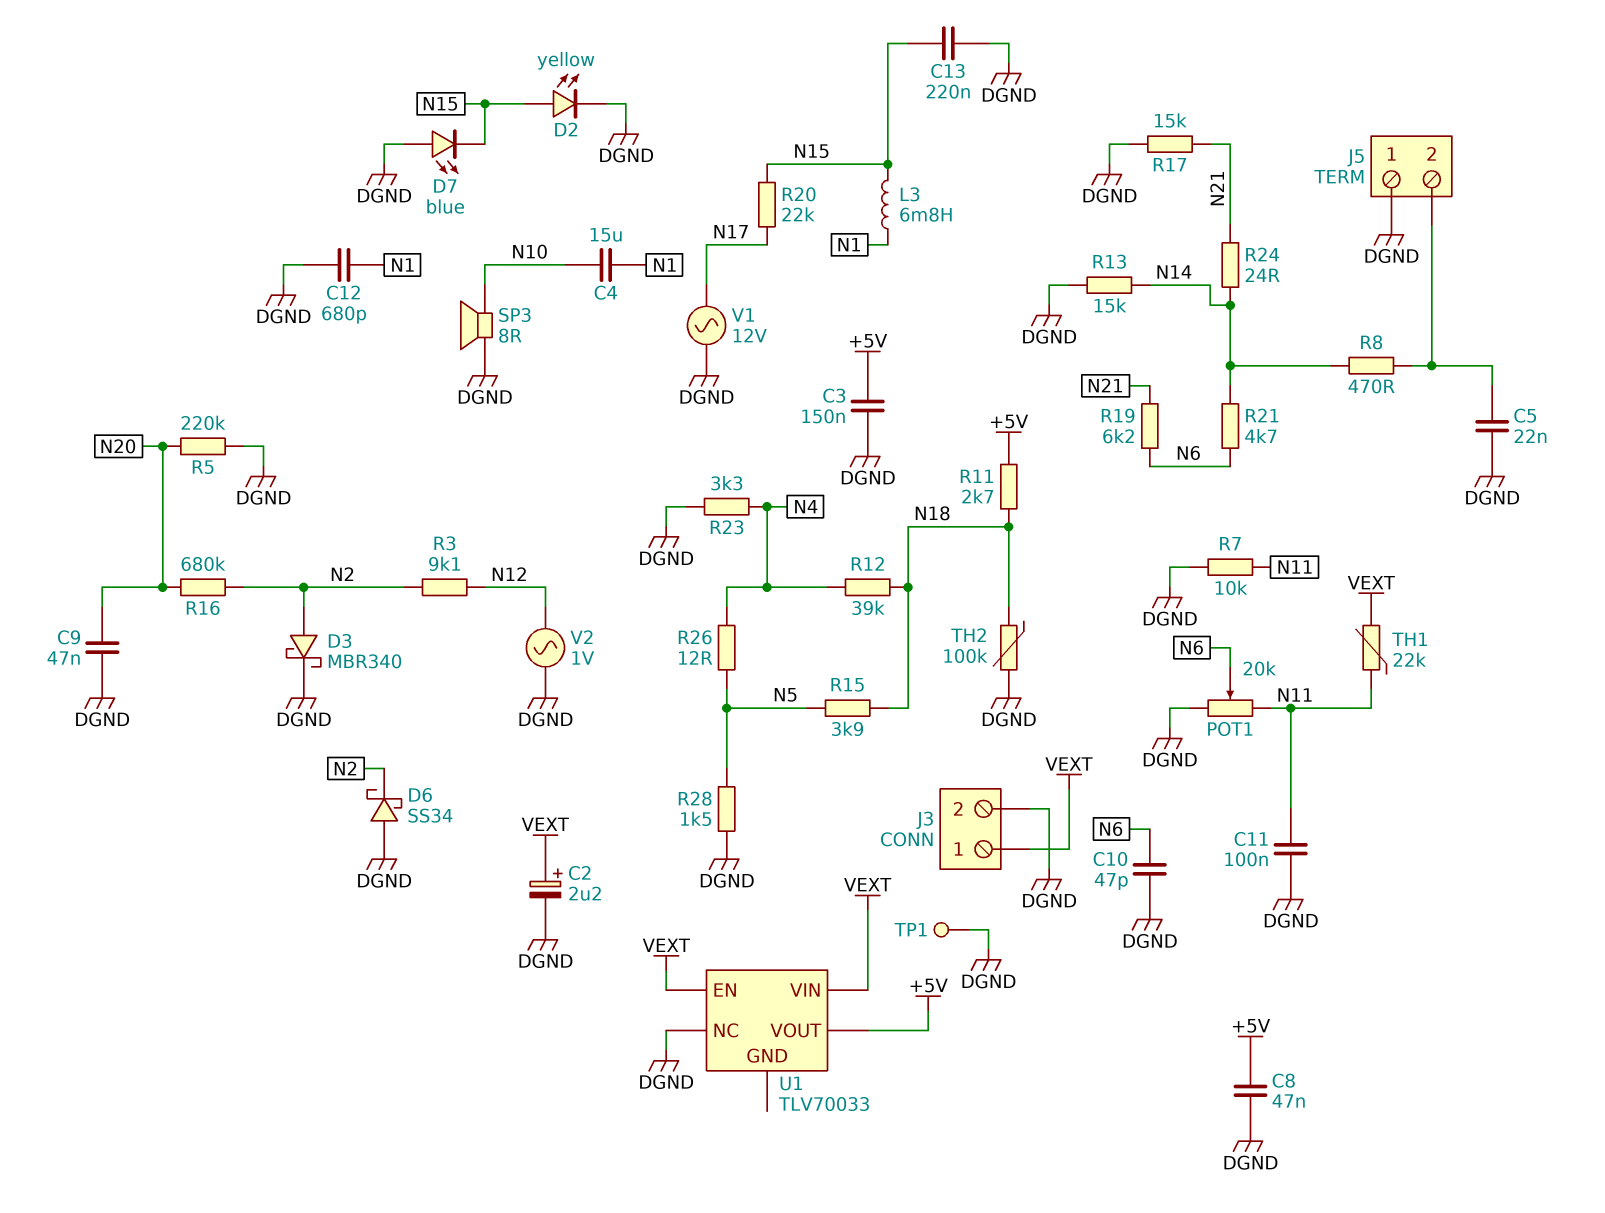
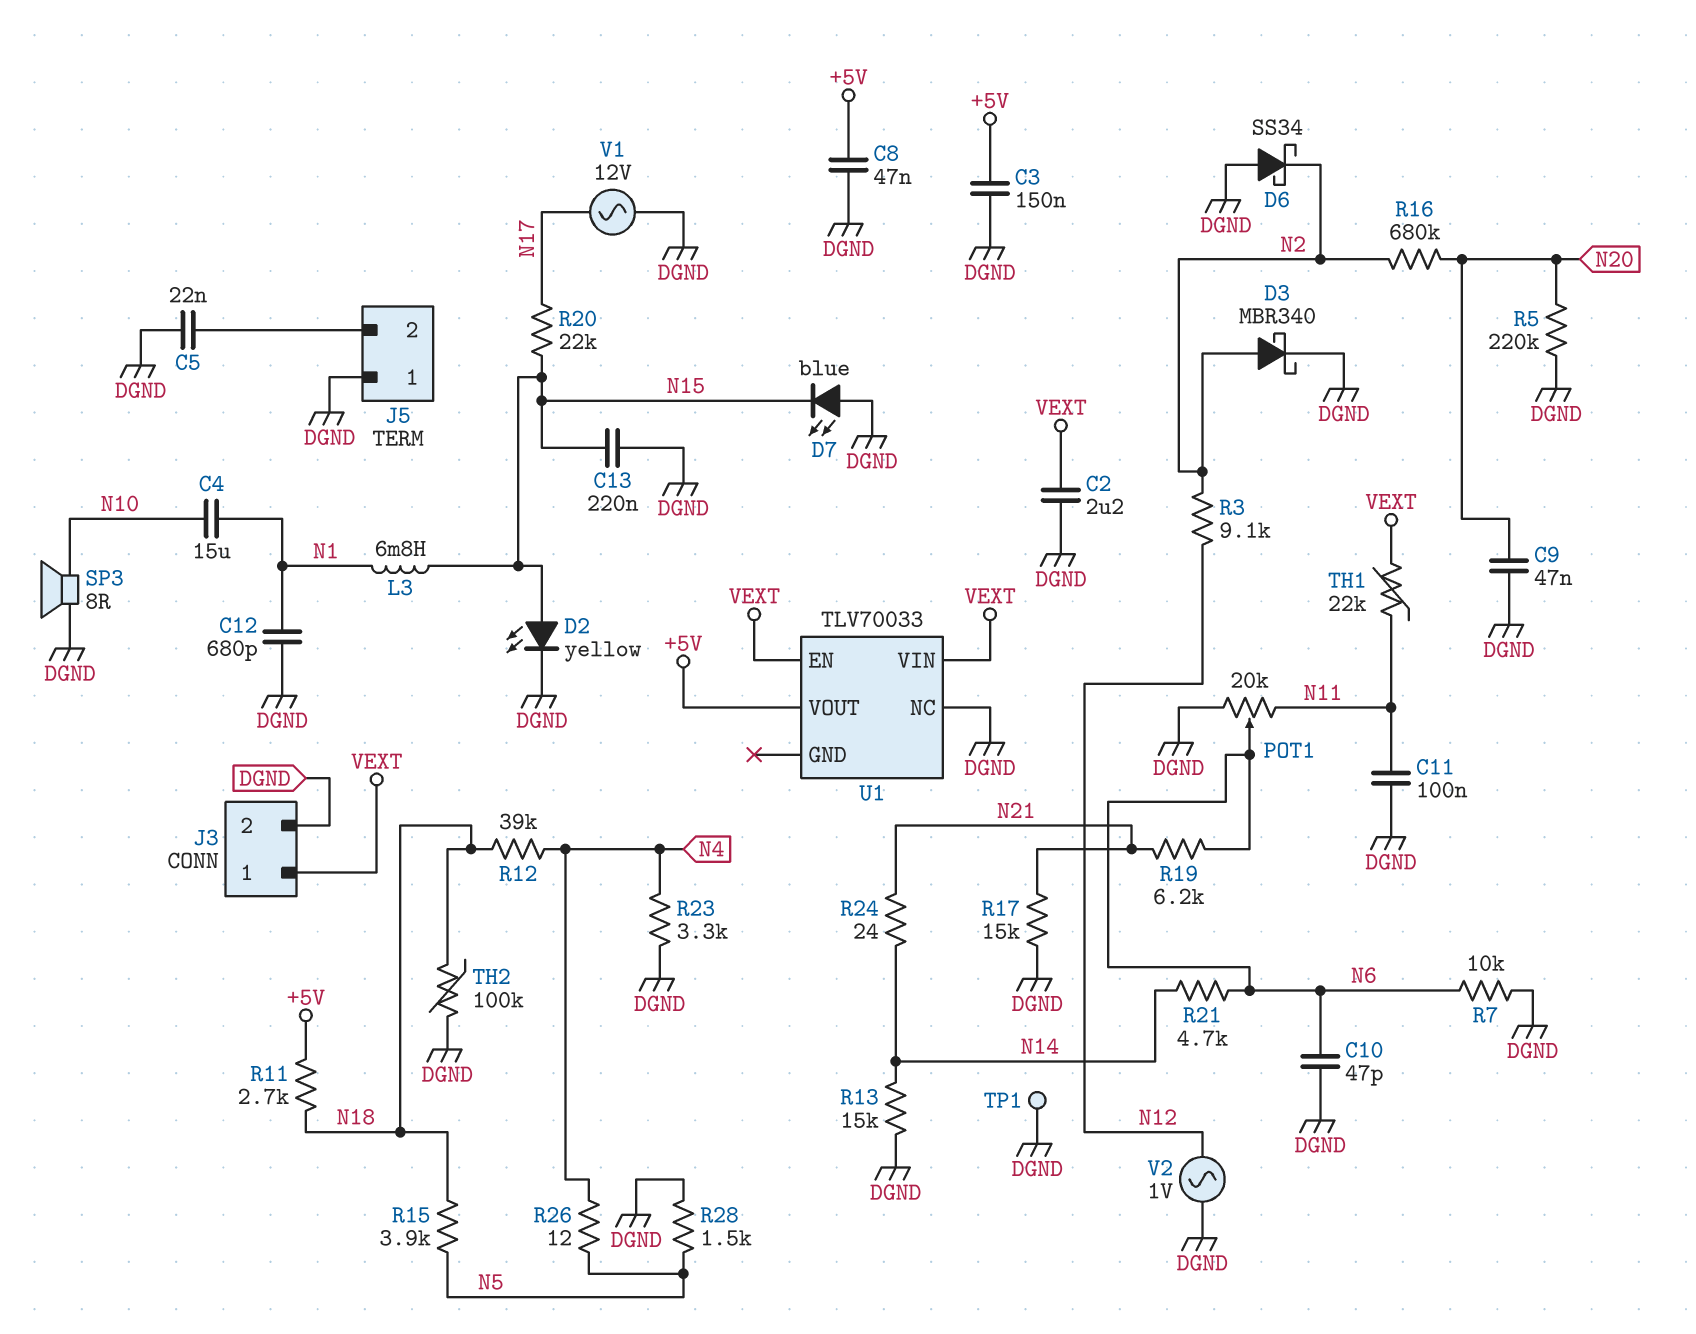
C2: 2.2uF (plus VEXT, minus DGND) -> 2.2uF (DGND, VEXT)
R7: 10k (DGND, N11) -> 10k (DGND, N6)
R8: 470 (J5/2, N14) -> none

